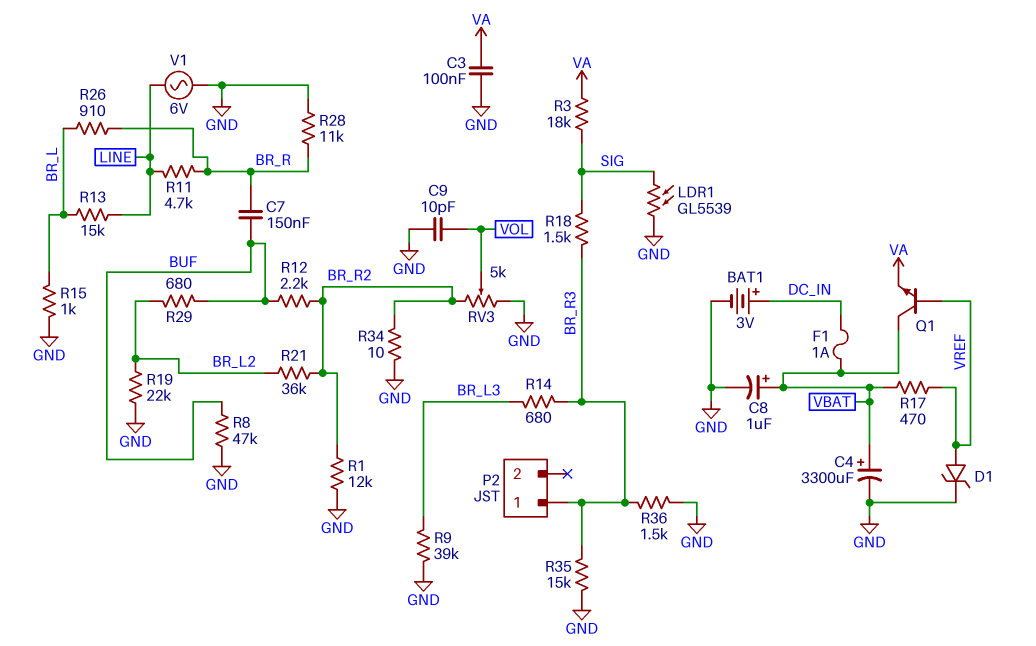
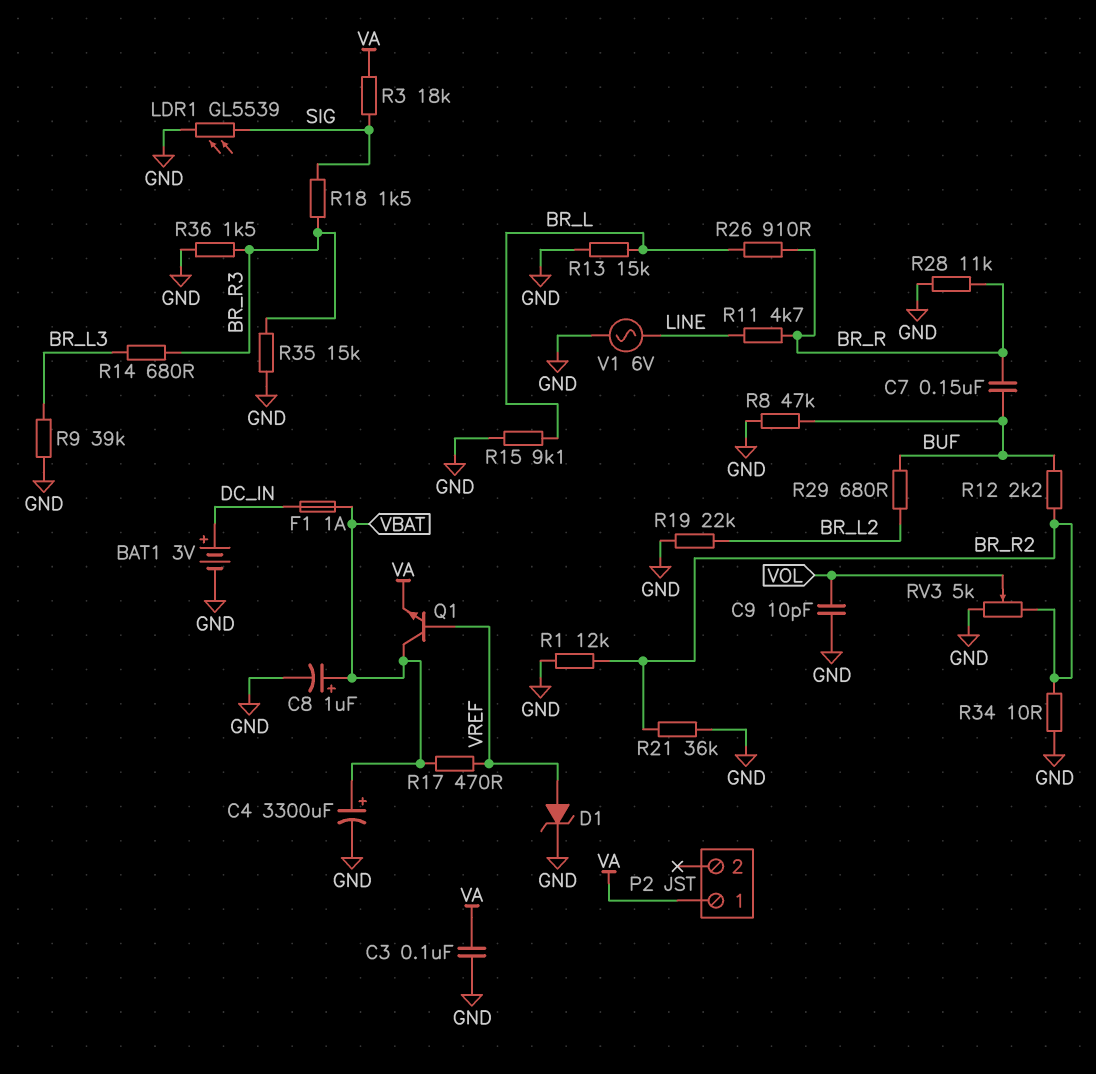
P2 pin 1: BR_R3 -> VA
R13: 15k (BR_L, LINE) -> 15k (BR_L, GND)
R15: 1k (BR_L, GND) -> 9.1k (BR_L, GND)
R21: 36k (BR_L2, BR_R2) -> 36k (BR_R2, GND)

